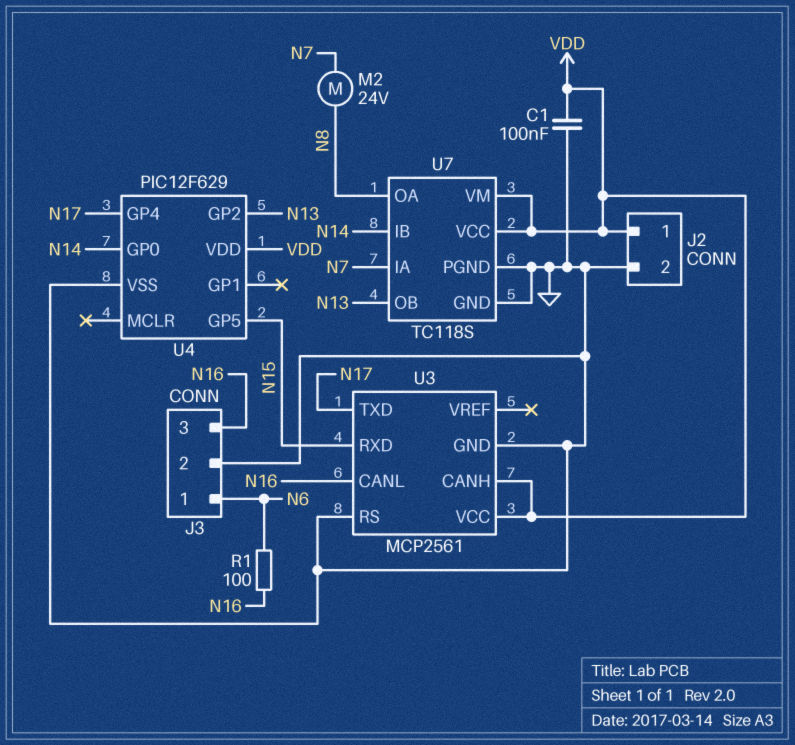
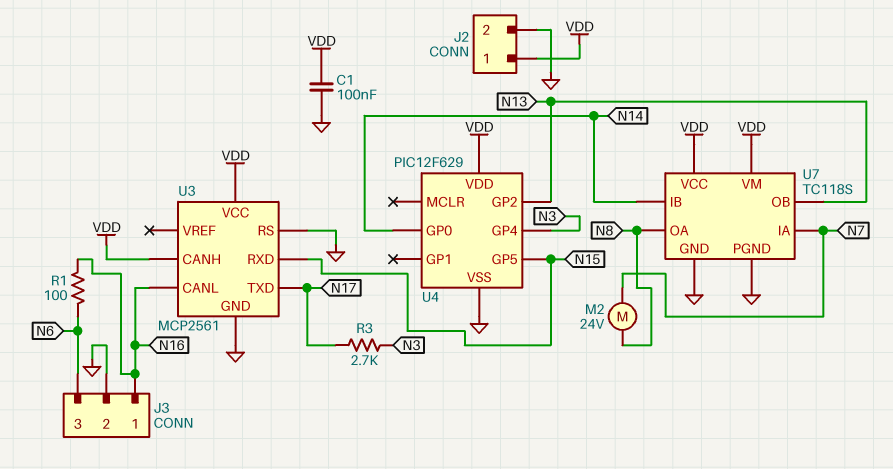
J3 pin 1: N6 -> N16
J3 pin 3: N16 -> N6
R3: none -> 2.7k (N3, N17)
U4 pin GP4: N17 -> N3

